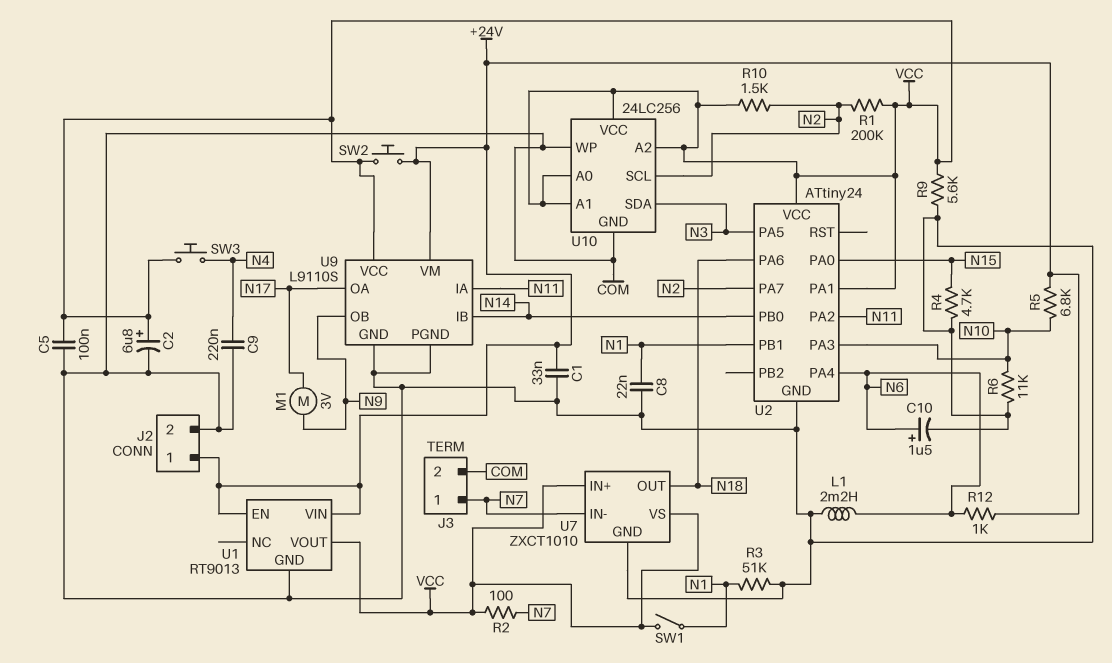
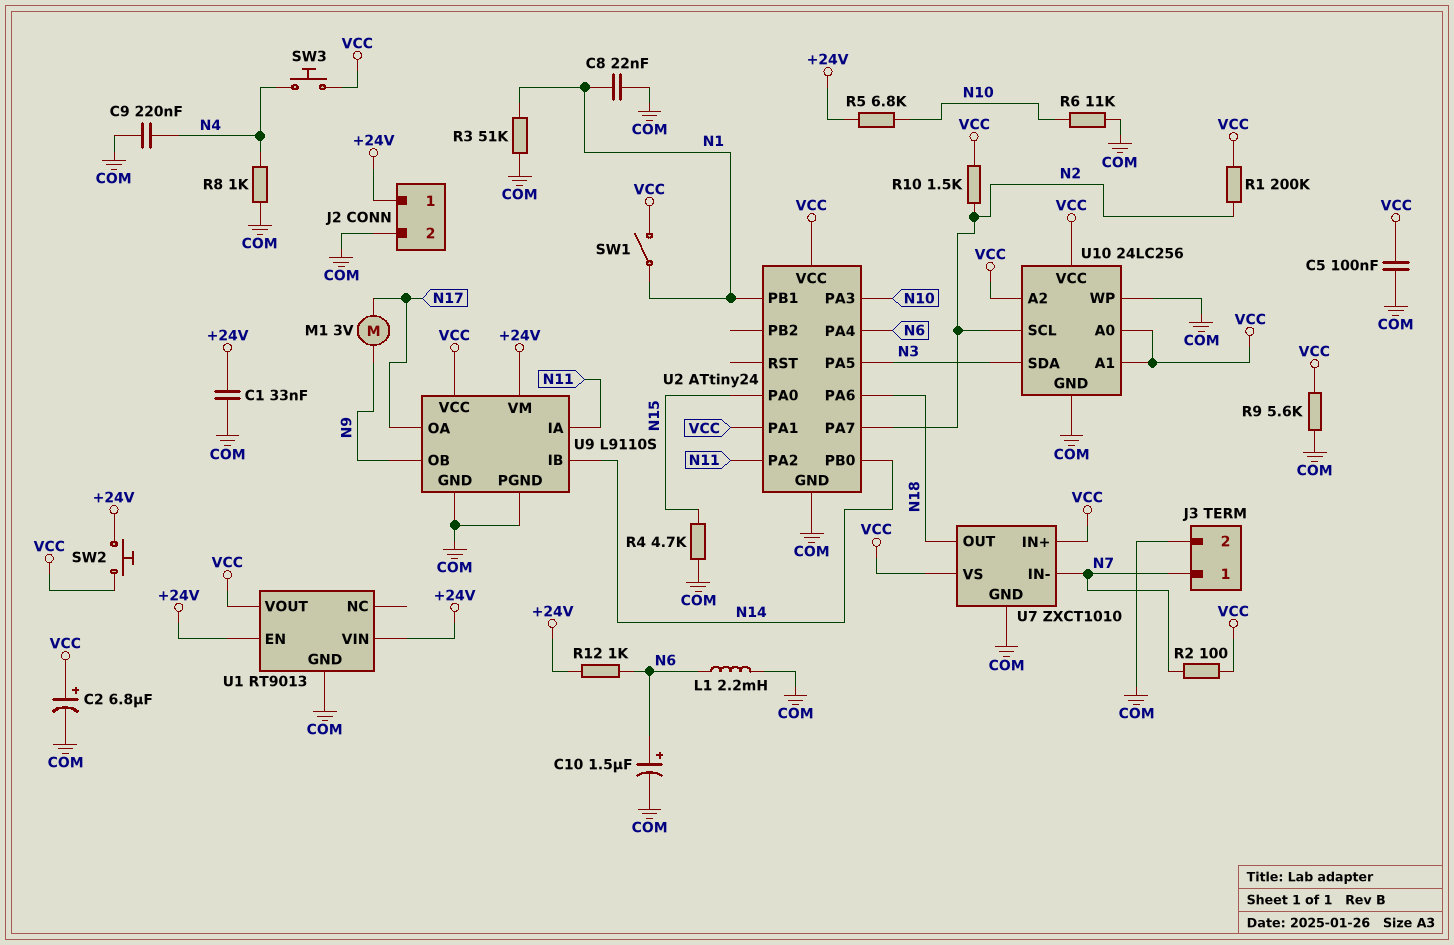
R8: none -> 1k (COM, N4)

